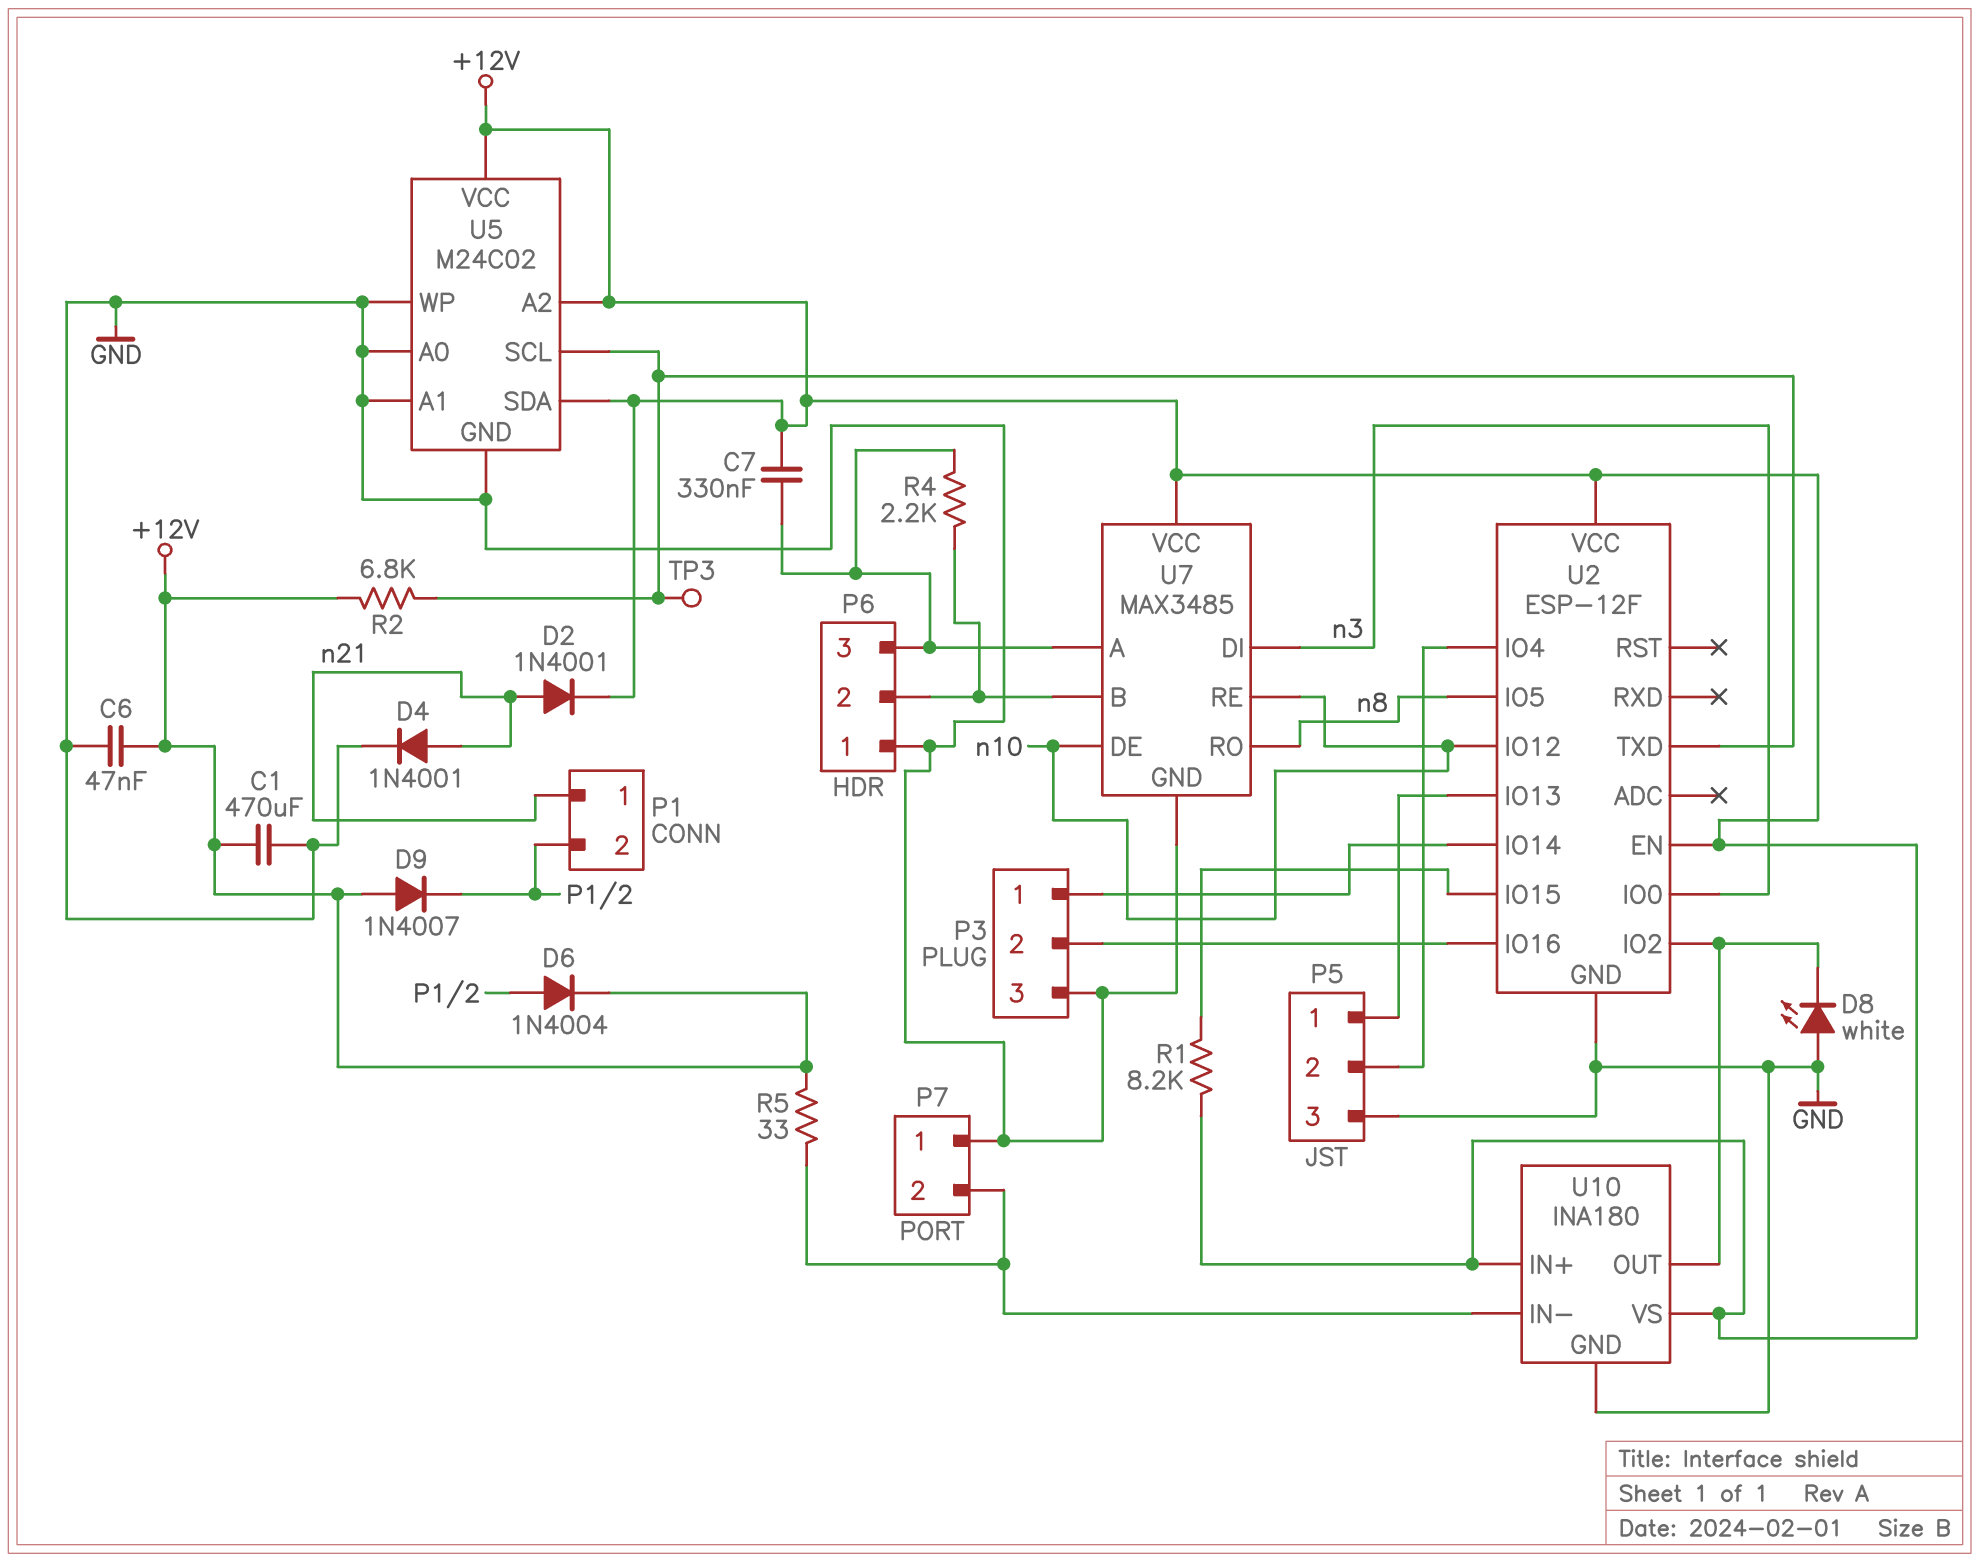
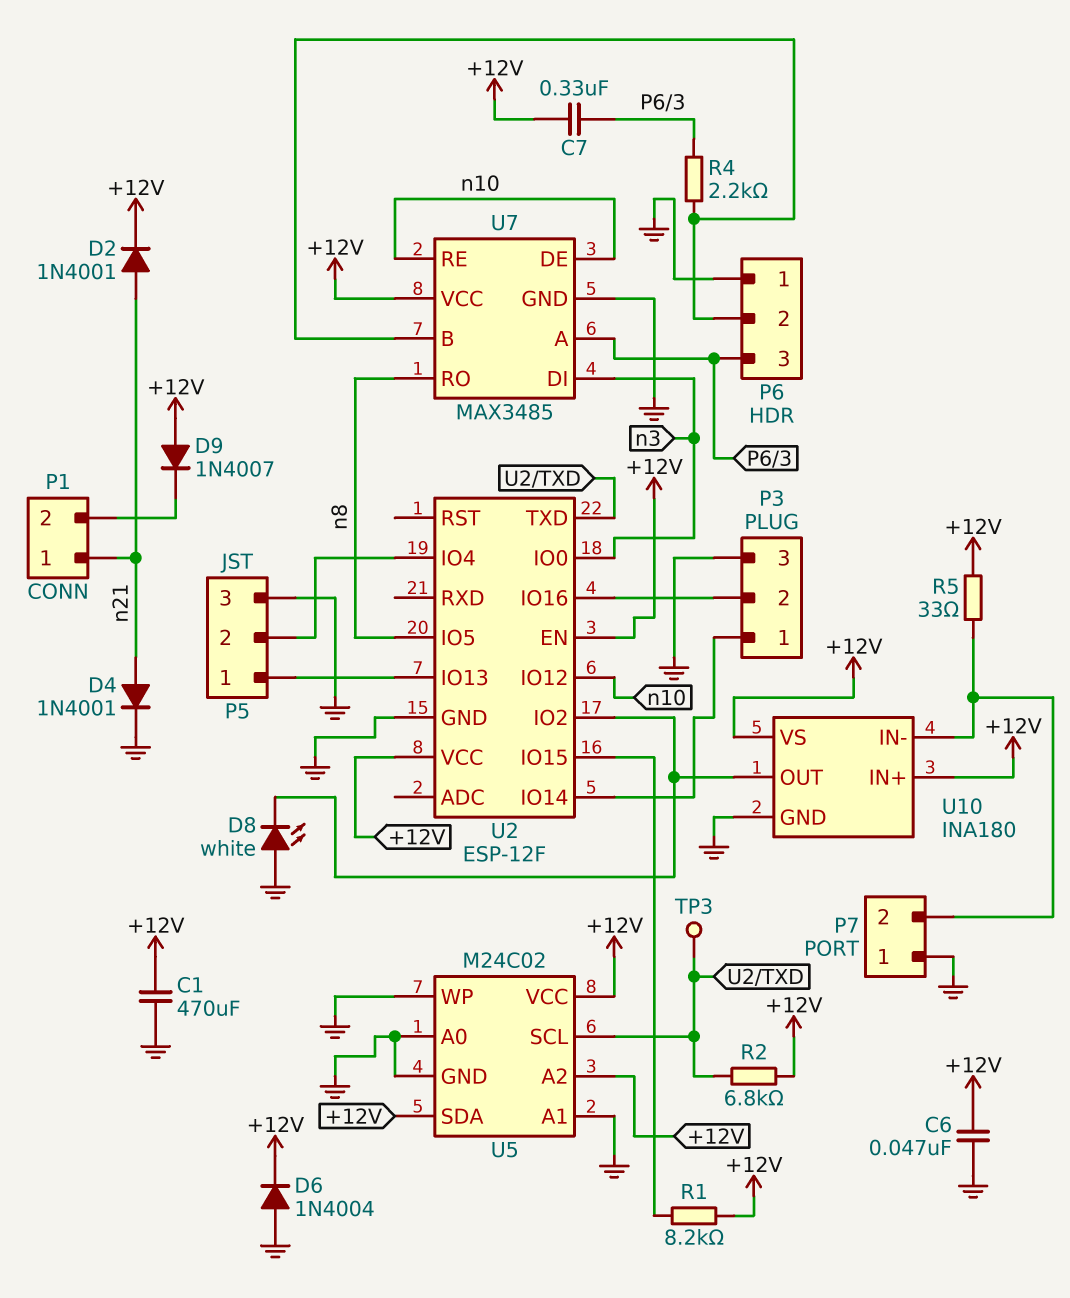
D6: diode 1N4004 (A P1/2, K +12V) -> diode 1N4004 (A GND, K +12V)

